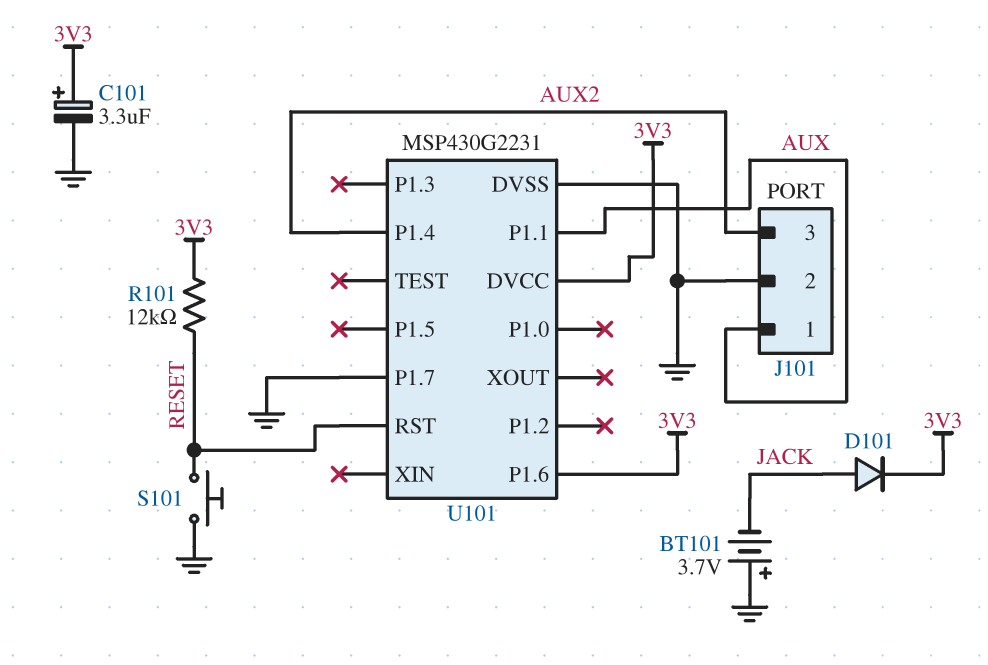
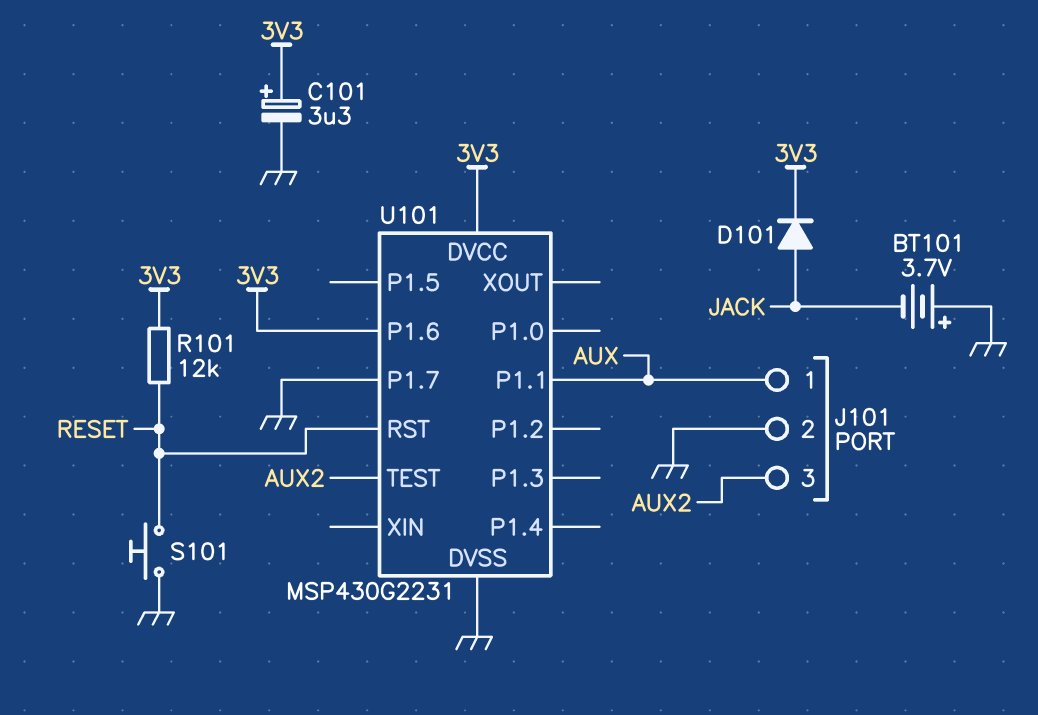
U101 pin P1.4: AUX2 -> none
U101 pin TEST: none -> AUX2

